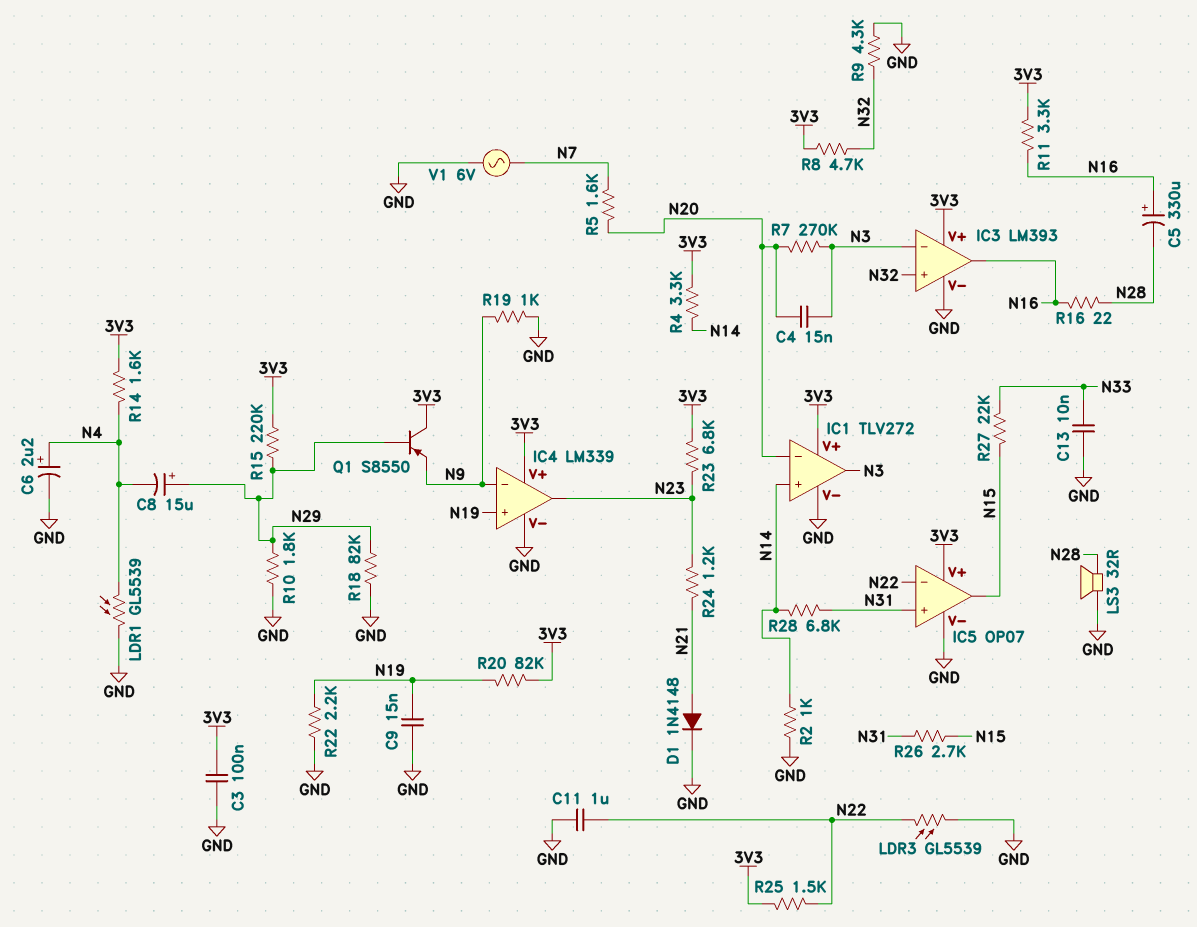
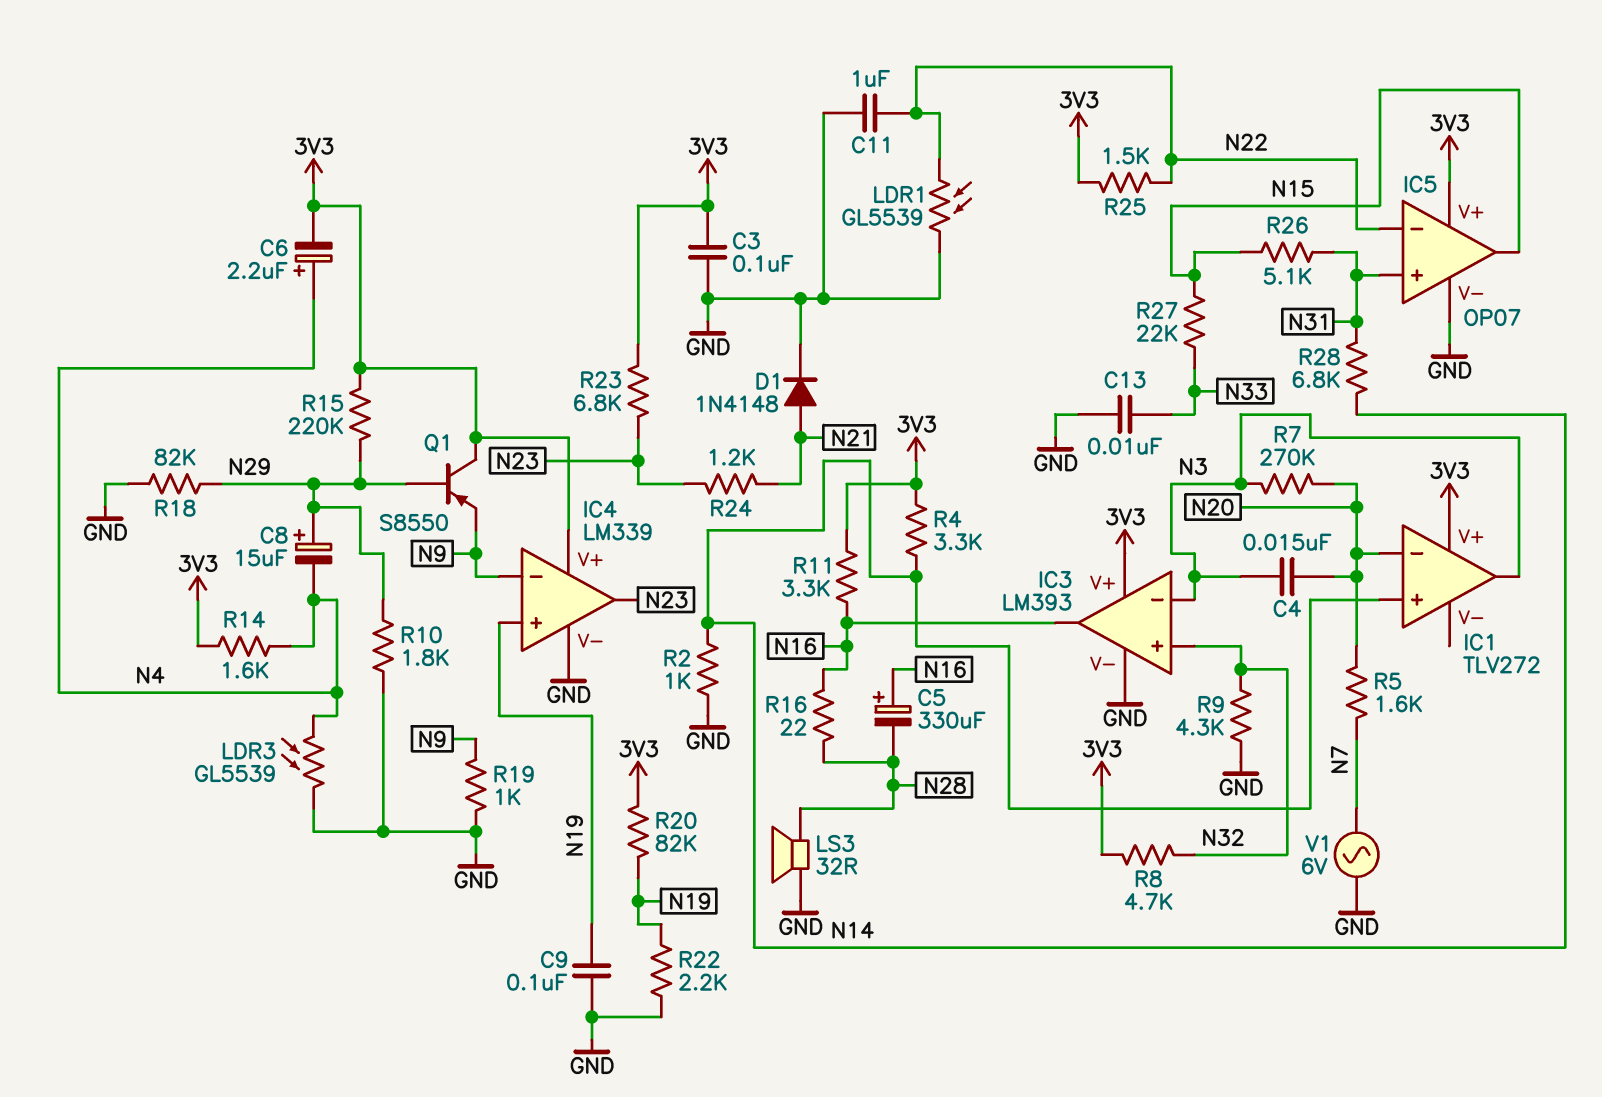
C6: 2.2uF (plus N4, minus GND) -> 2.2uF (plus N4, minus 3V3)
C9: 15nF (GND, N19) -> 100nF (GND, N19)
IC1 pin V-: GND -> none
LDR1: GL5539 (GND, N4) -> GL5539 (GND, N22)
LDR3: GL5539 (GND, N22) -> GL5539 (GND, N4)
R26: 2.7k (N15, N31) -> 5.1k (N15, N31)

